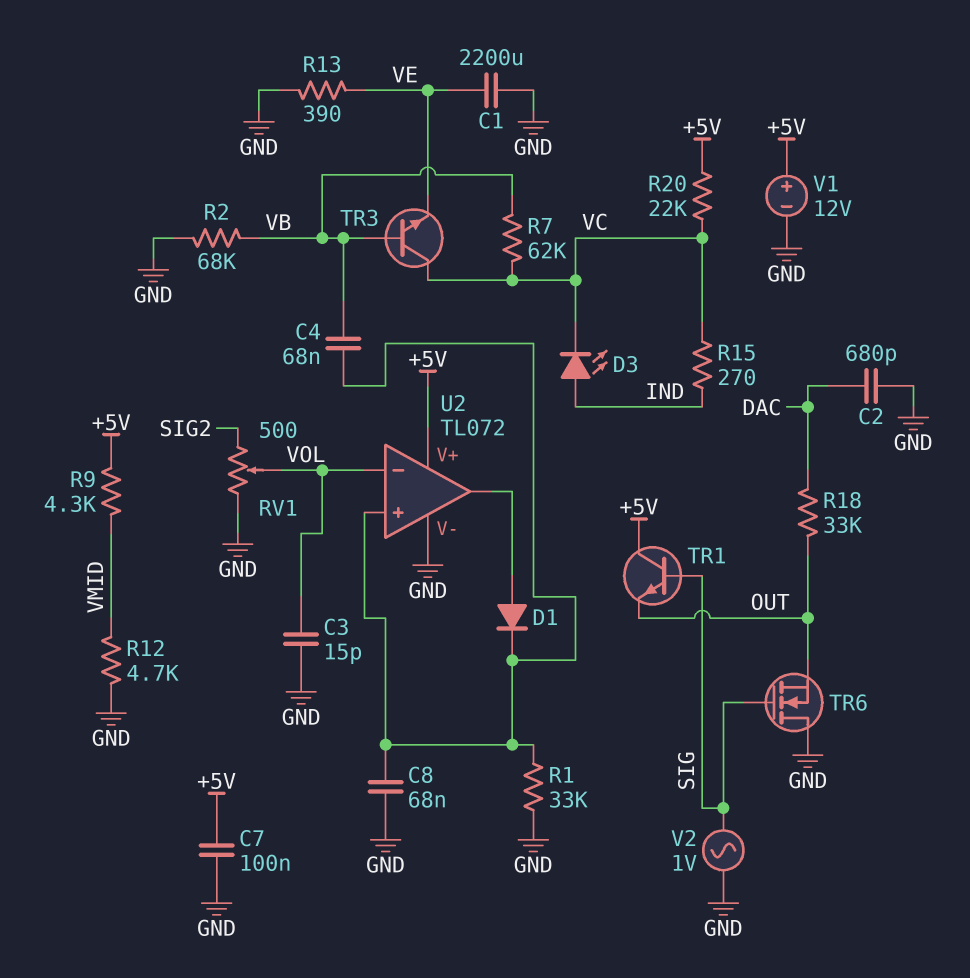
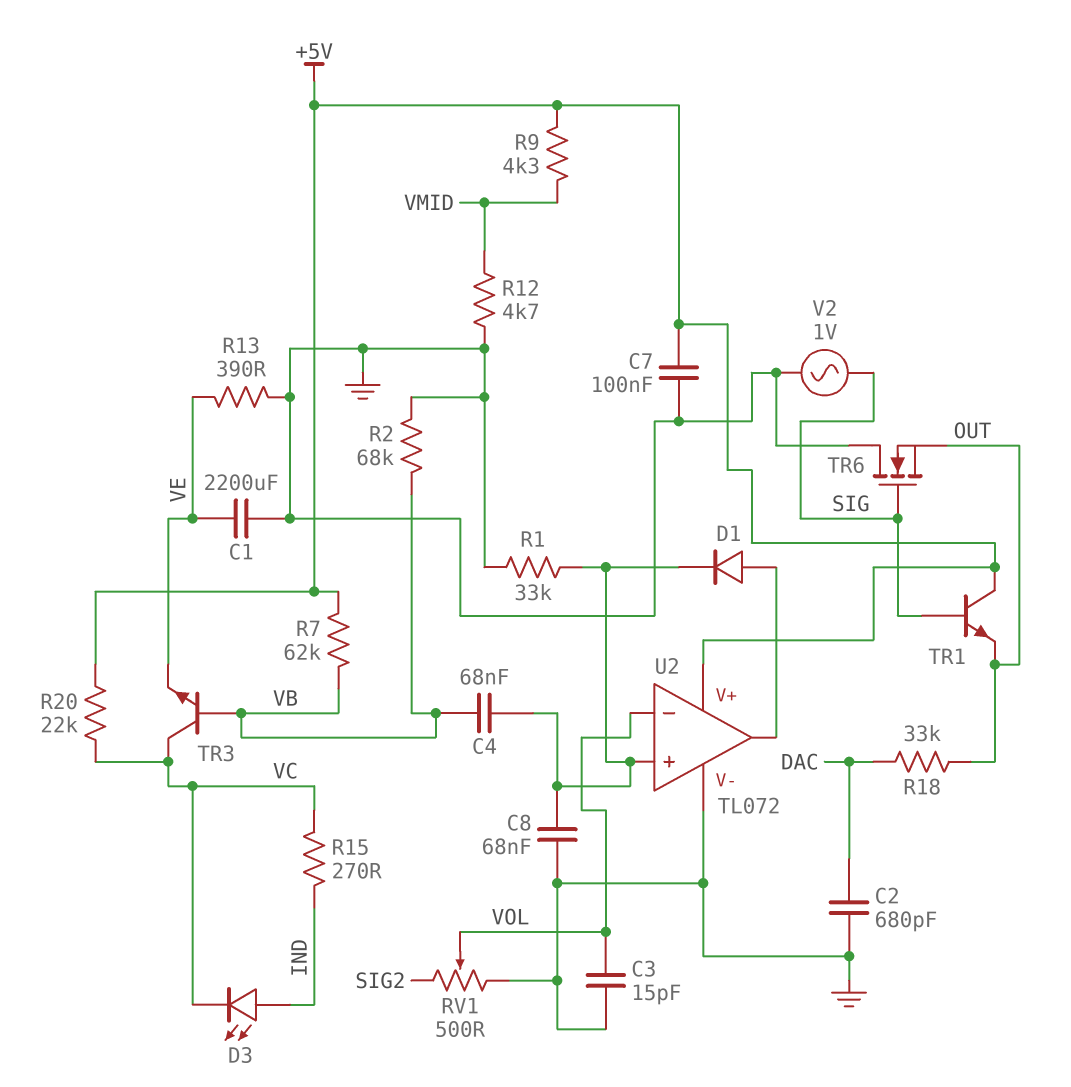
R7: 62k (VB, VC) -> 62k (+5V, VB)
V1: 12V (plus +5V, minus GND) -> none

